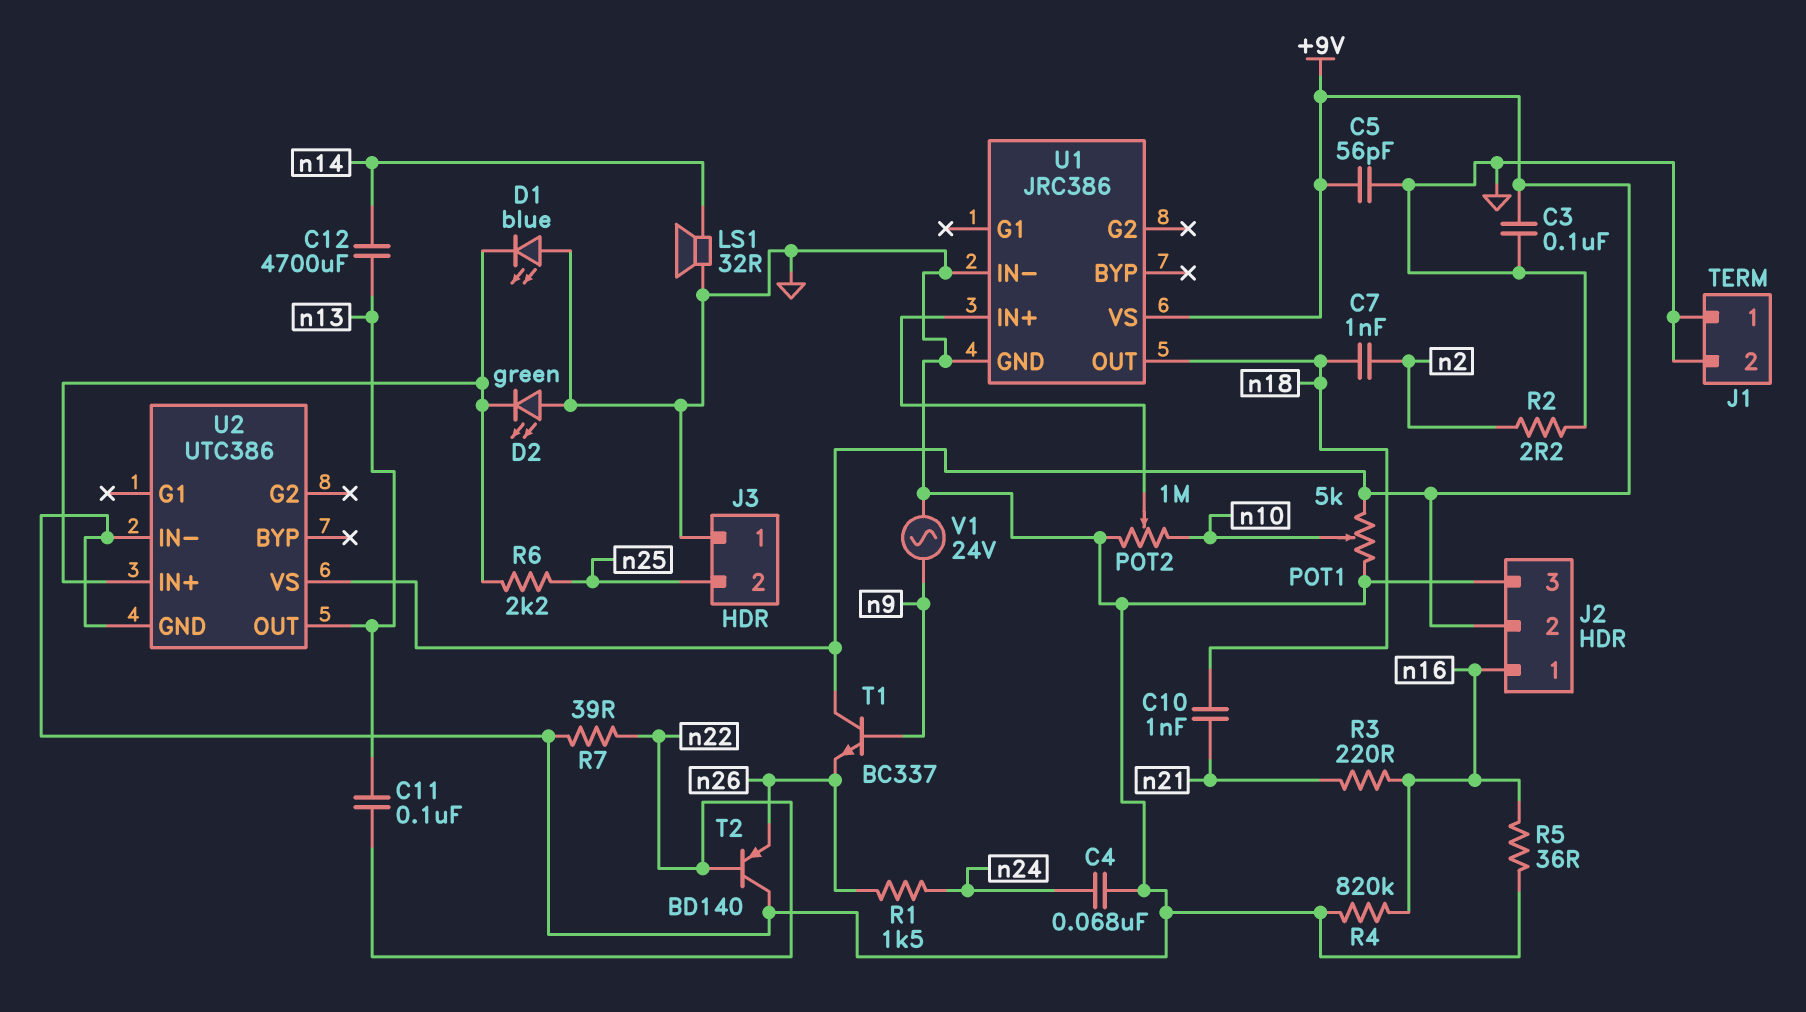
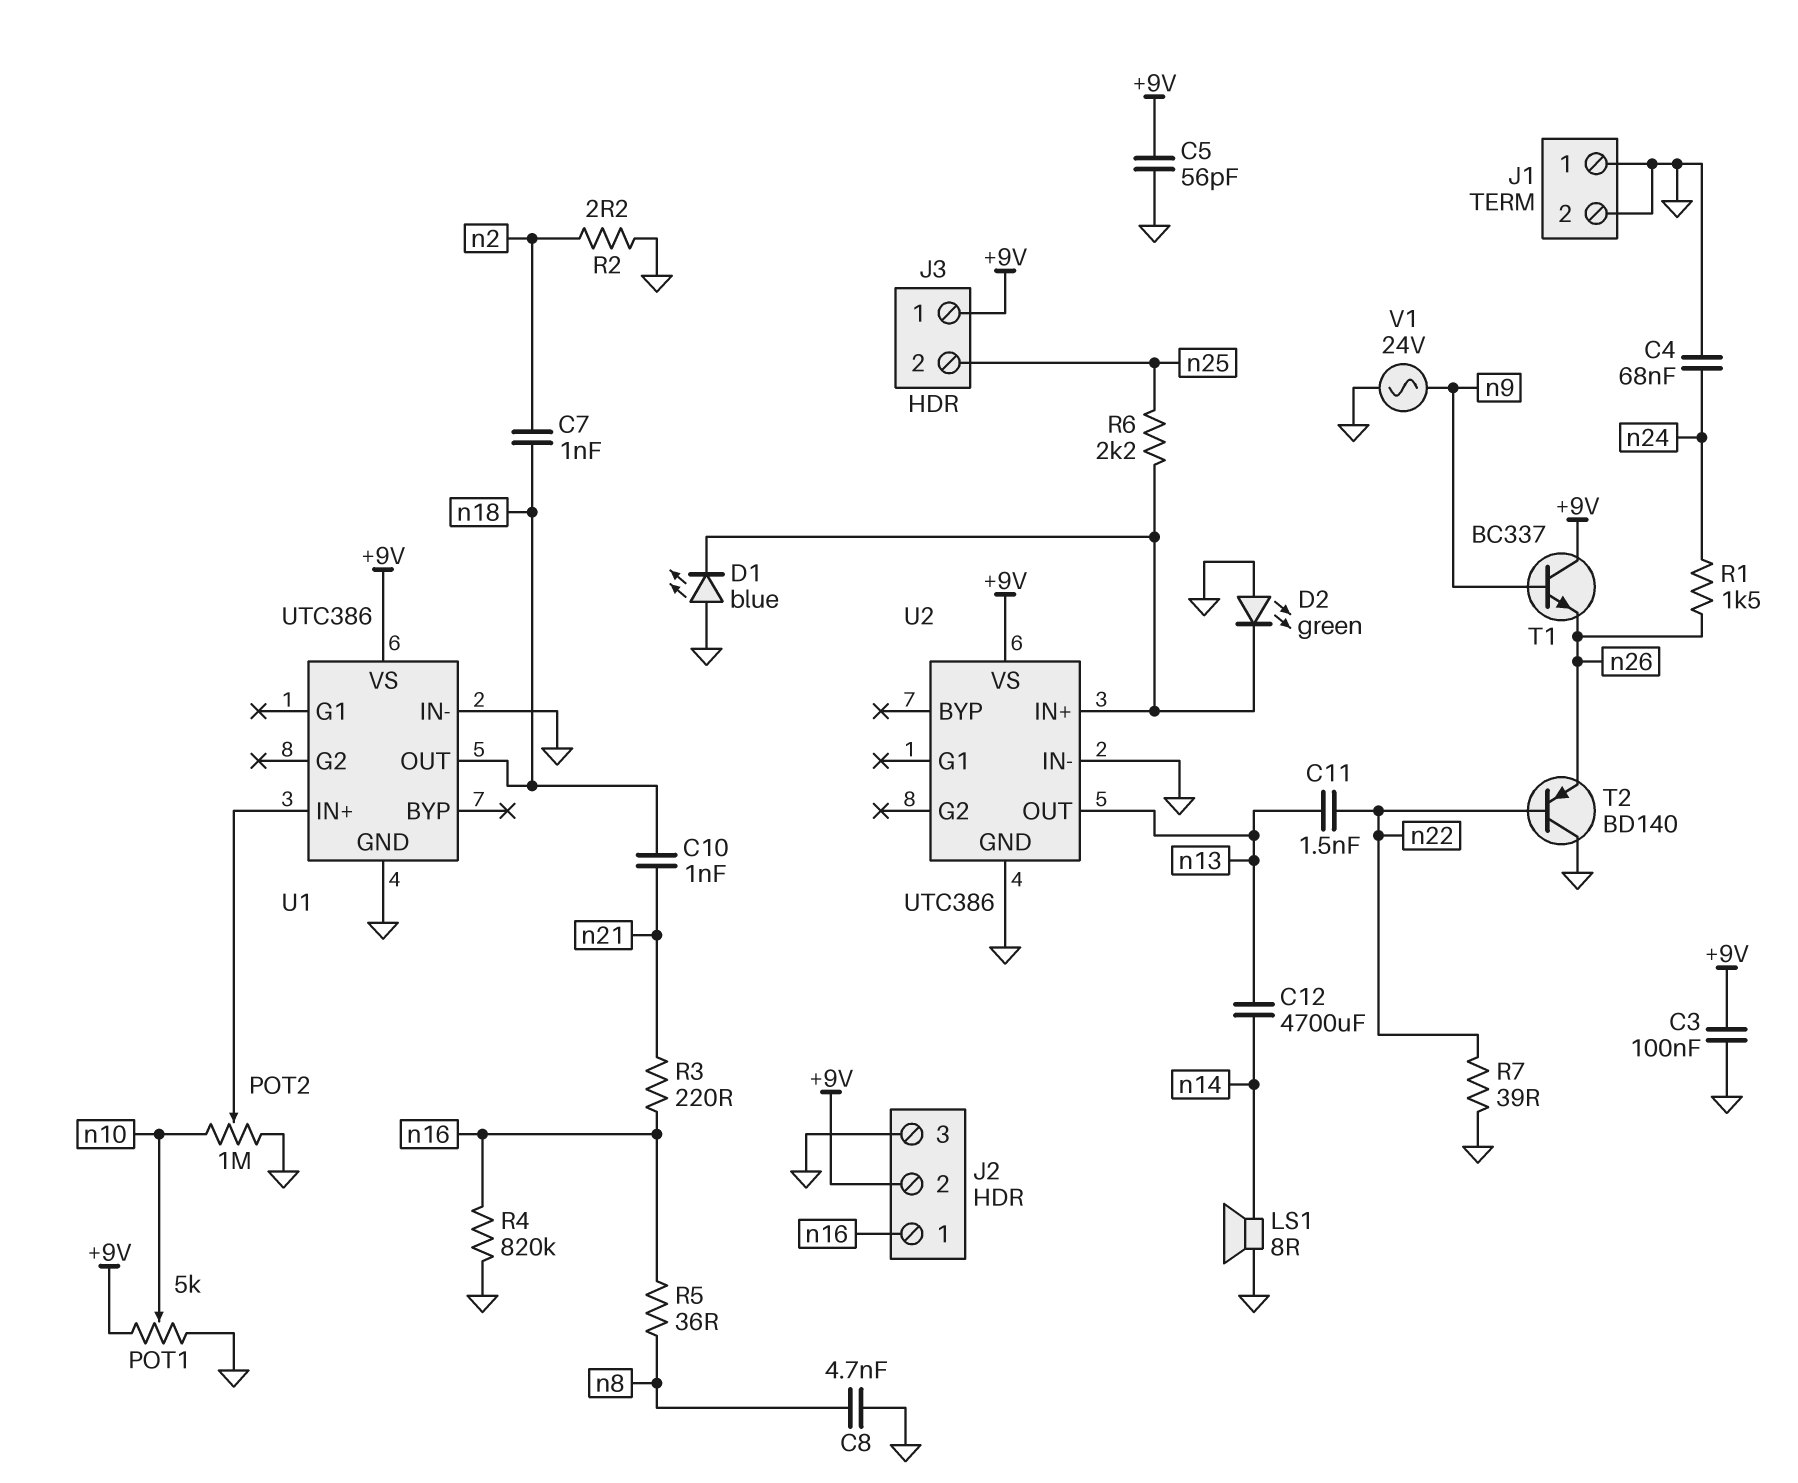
C8: none -> 4.7nF (GND, n8)
C11: 100nF (n13, n22) -> 1.5nF (n13, n22)
J3 pin 1: GND -> +9V
LS1: speaker 32R (GND, n14) -> speaker 8R (GND, n14)
R5: 36 (GND, n16) -> 36 (n8, n16)
U1: JRC386 -> UTC386

